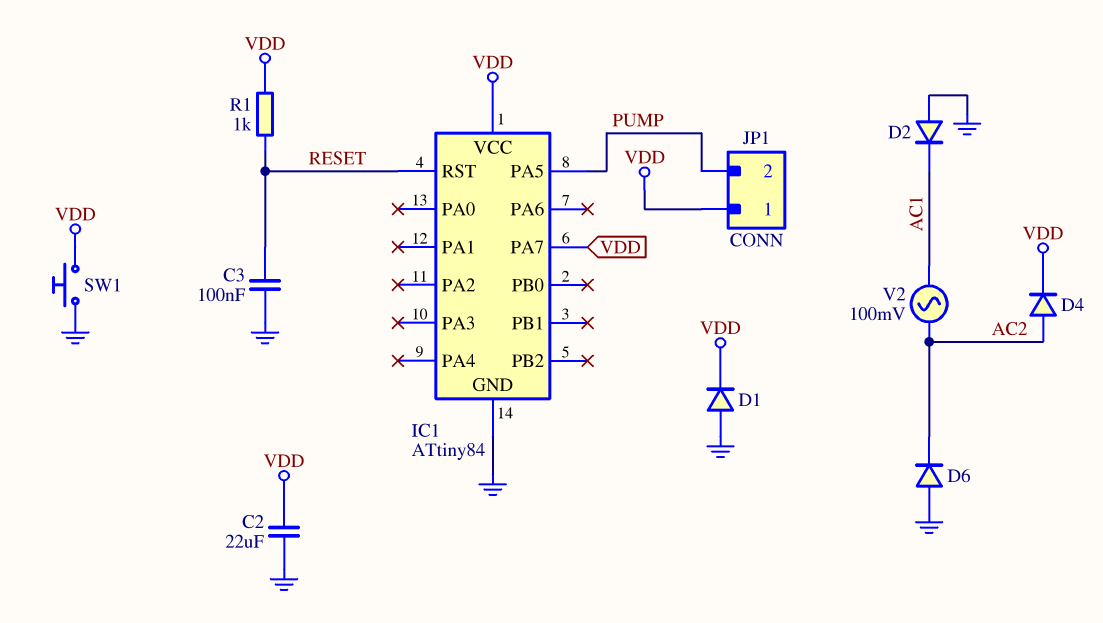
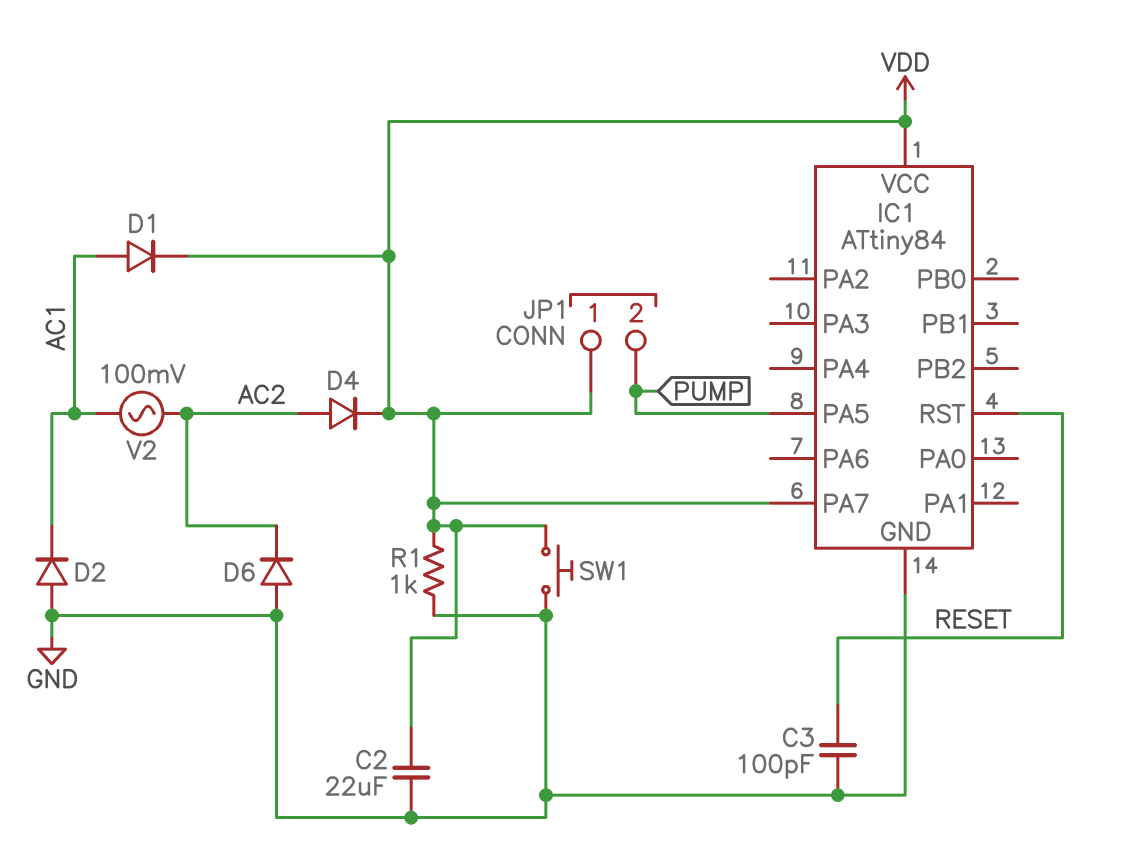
C3: 100nF (GND, RESET) -> 100pF (GND, RESET)
D1: diode (A GND, K VDD) -> diode (A AC1, K VDD)
R1: 1k (RESET, VDD) -> 1k (GND, VDD)

